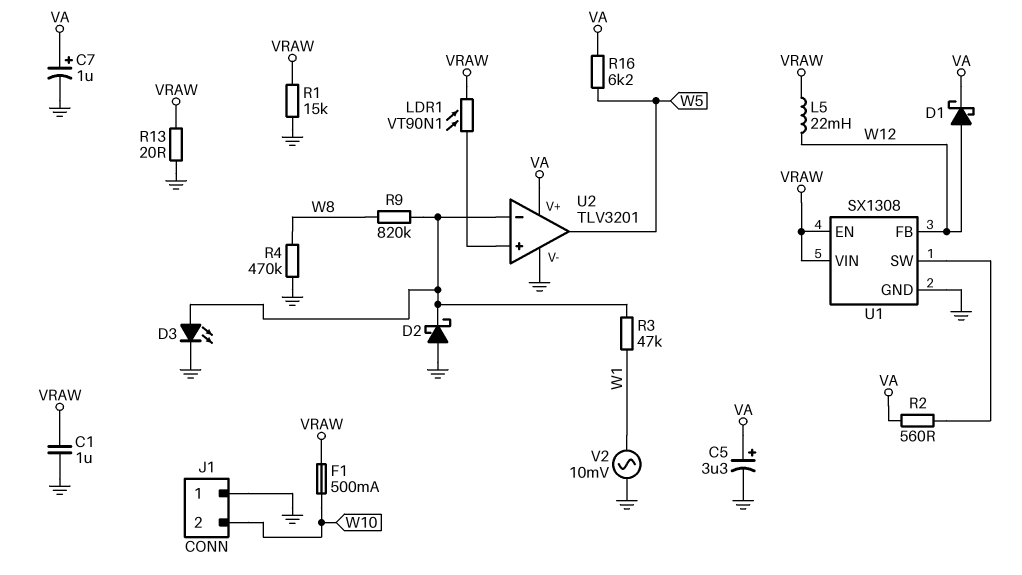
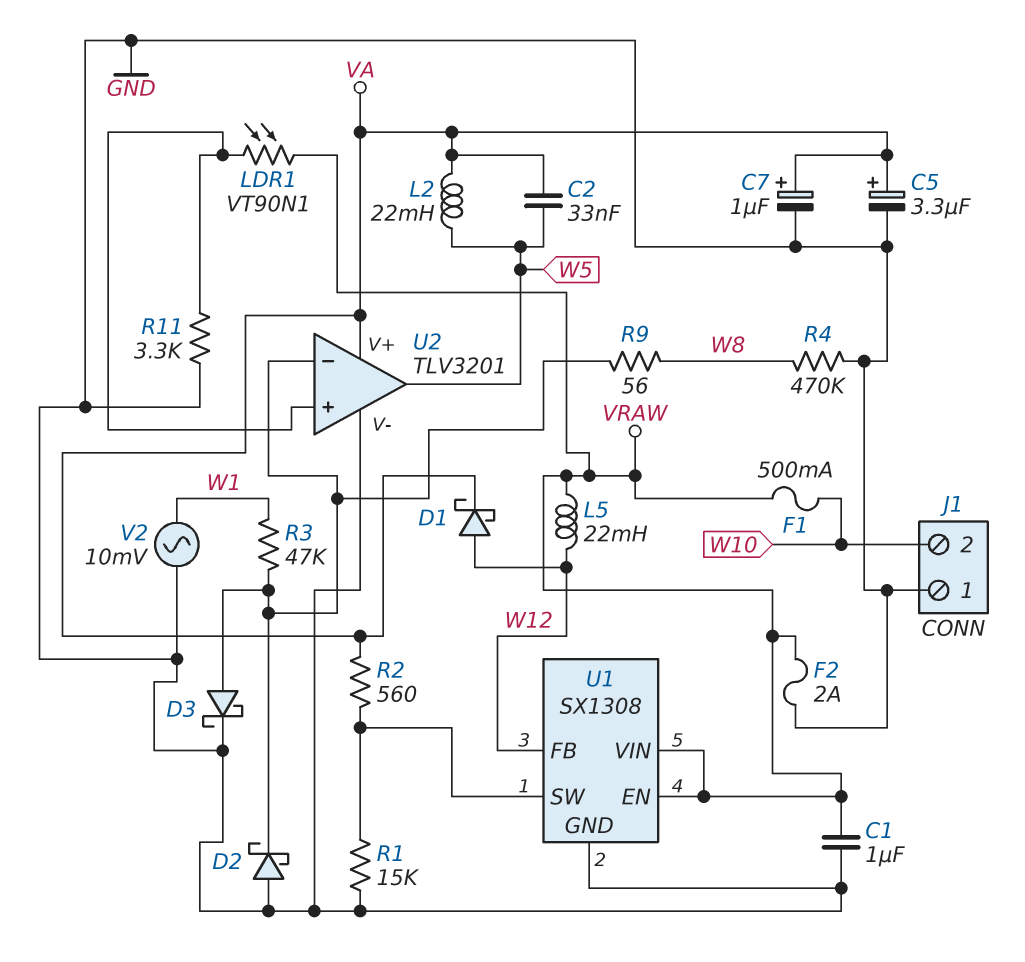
C2: none -> 33nF (VA, W5)
D3: LED (A U2/in-, K GND) -> schottky (A U2/in-, K GND)
F2: none -> 2A (GND, VRAW)
L2: none -> 22mH (VA, W5)
R1: 15k (GND, VRAW) -> 15k (GND, U1/SW)
R9: 820k (U2/in-, W8) -> 56 (U2/in-, W8)
R11: none -> 3.3k (GND, U2/in+)
R13: 20 (GND, VRAW) -> none
R16: 6.2k (VA, W5) -> none

